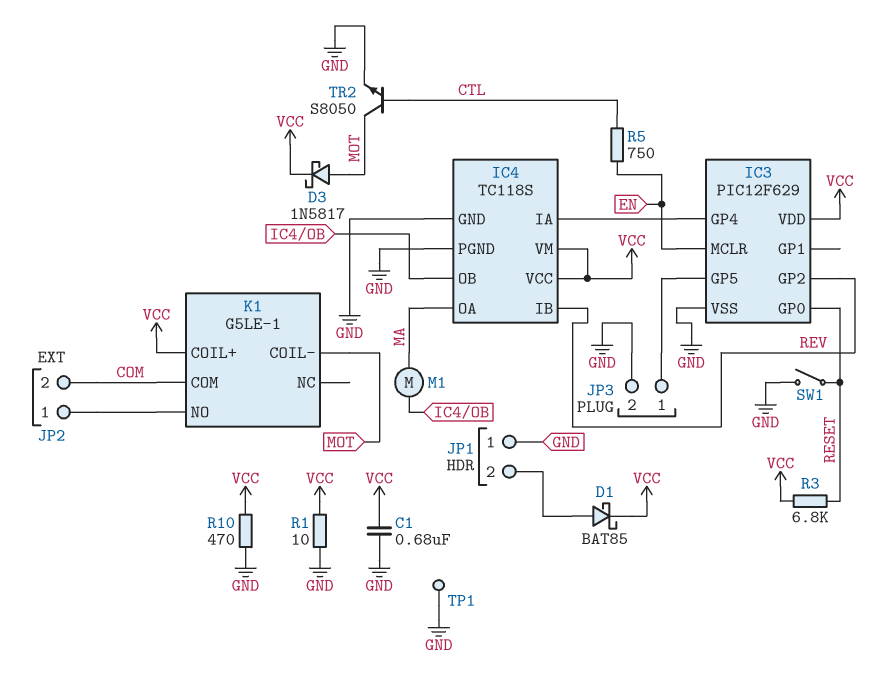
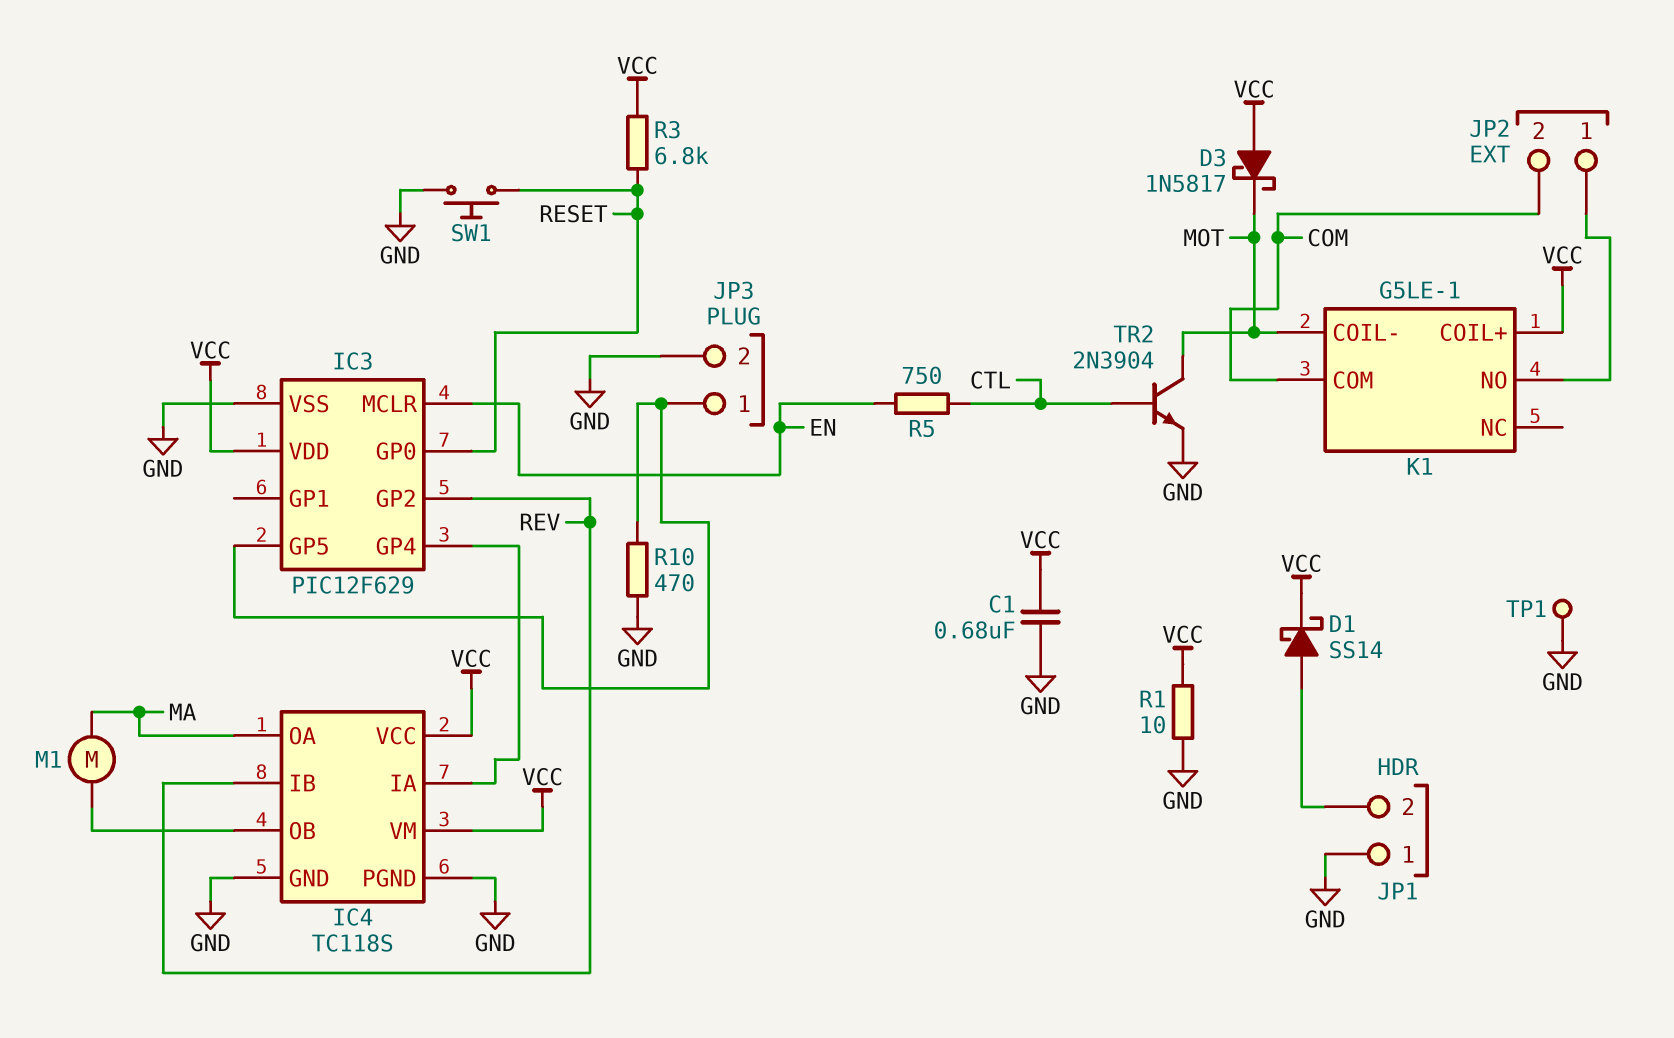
D1: schottky BAT85 (A JP1/2, K VCC) -> schottky SS14 (A JP1/2, K VCC)
D3: schottky 1N5817 (A MOT, K VCC) -> schottky 1N5817 (A VCC, K MOT)
R10: 470 (GND, VCC) -> 470 (GND, IC3/GP5)
SW1: switch (GND, RESET) -> button (GND, RESET)
TR2: NPN S8050 (B CTL, C MOT, E GND) -> NPN 2N3904 (B CTL, C MOT, E GND)

